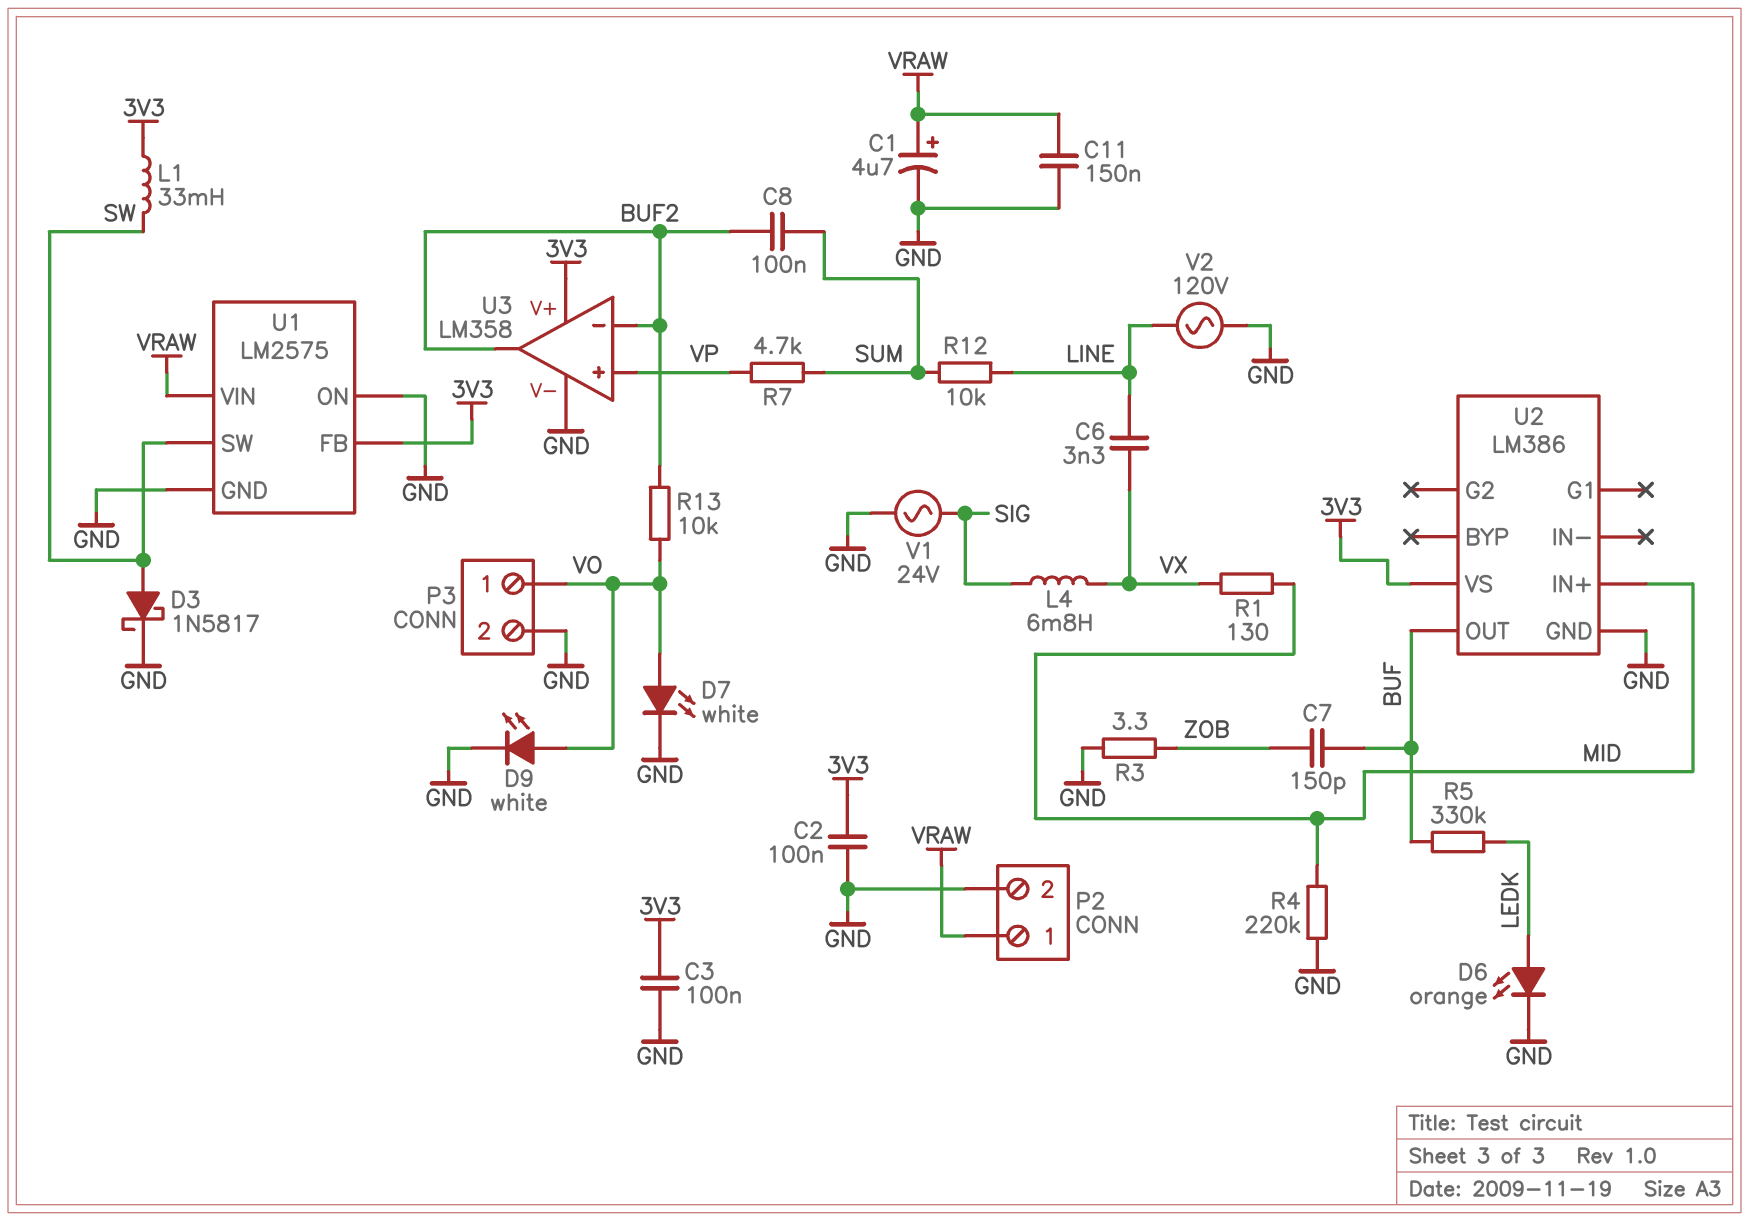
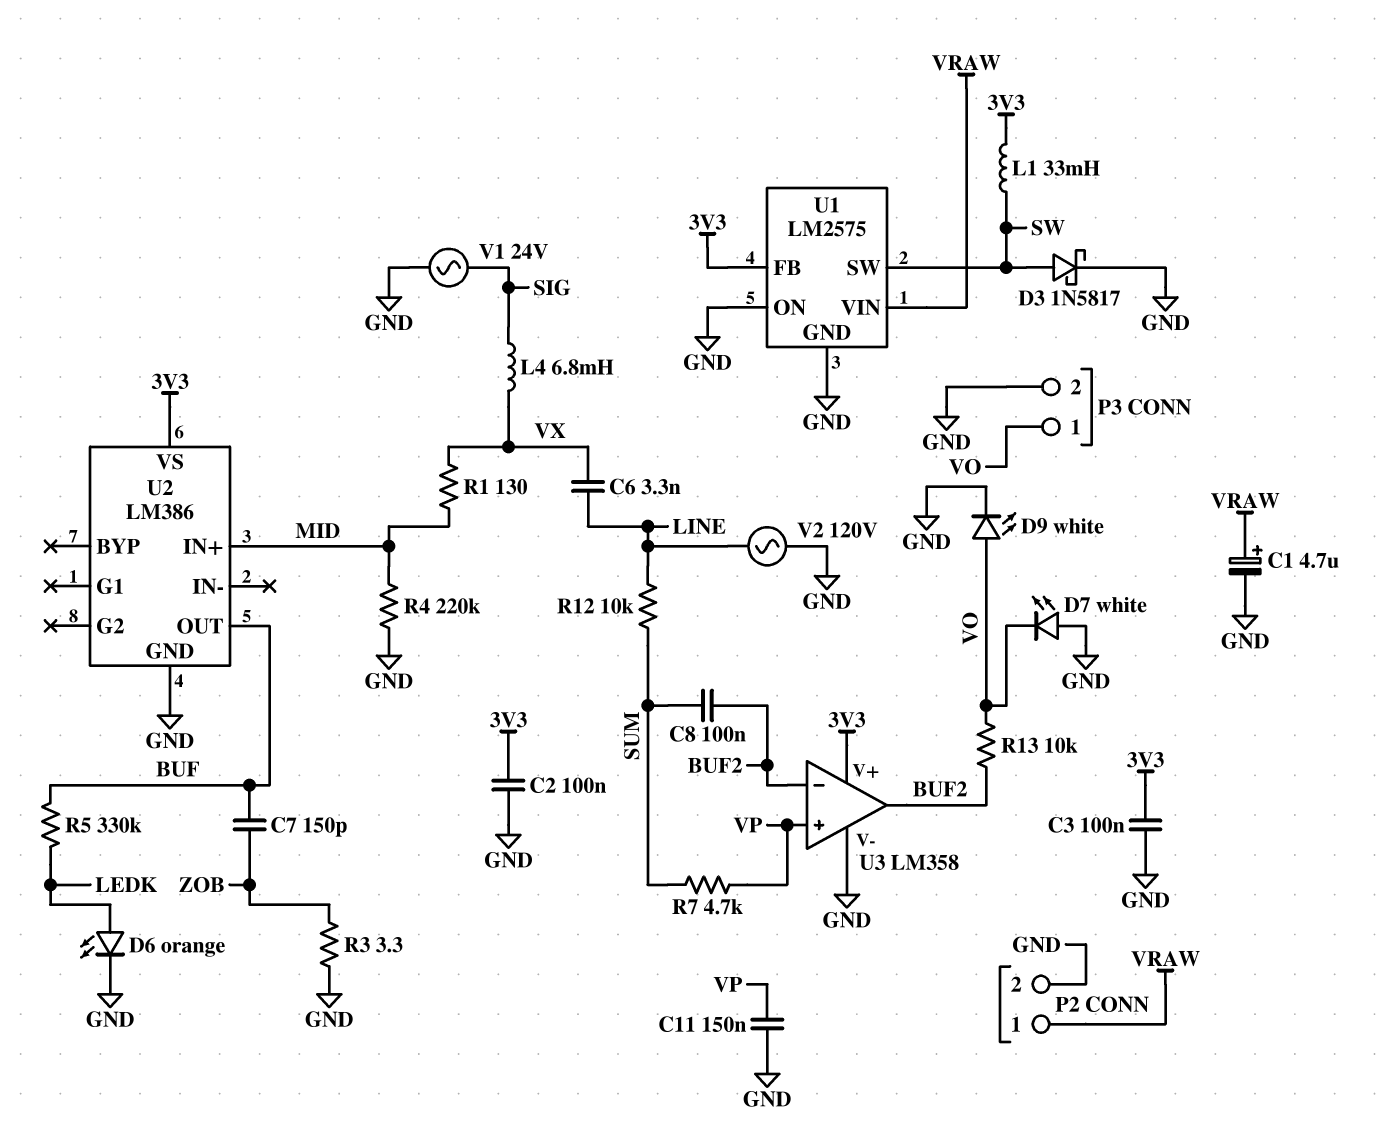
C11: 150nF (GND, VRAW) -> 150nF (GND, VP)
D7: LED white (A VO, K GND) -> LED white (A GND, K VO)

